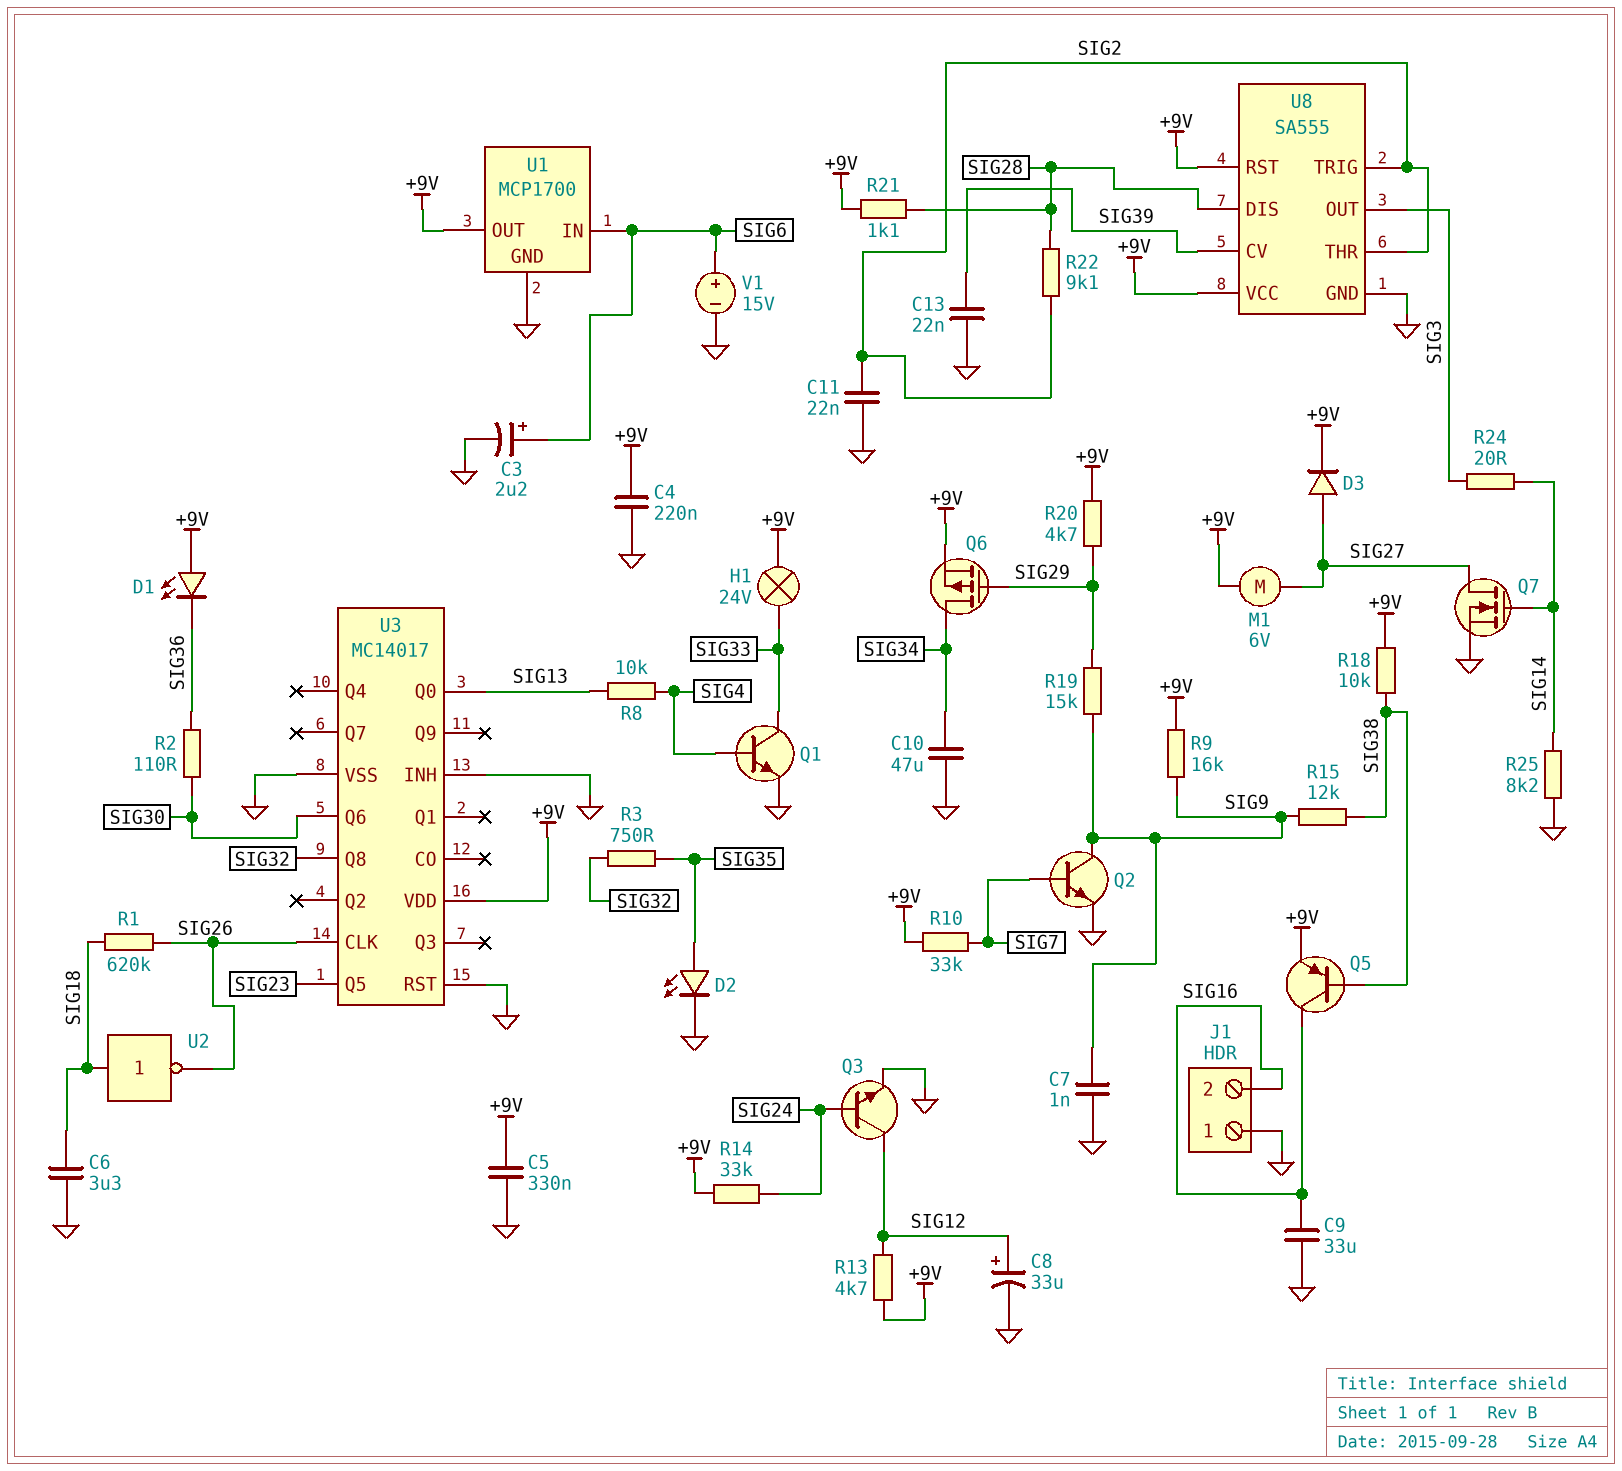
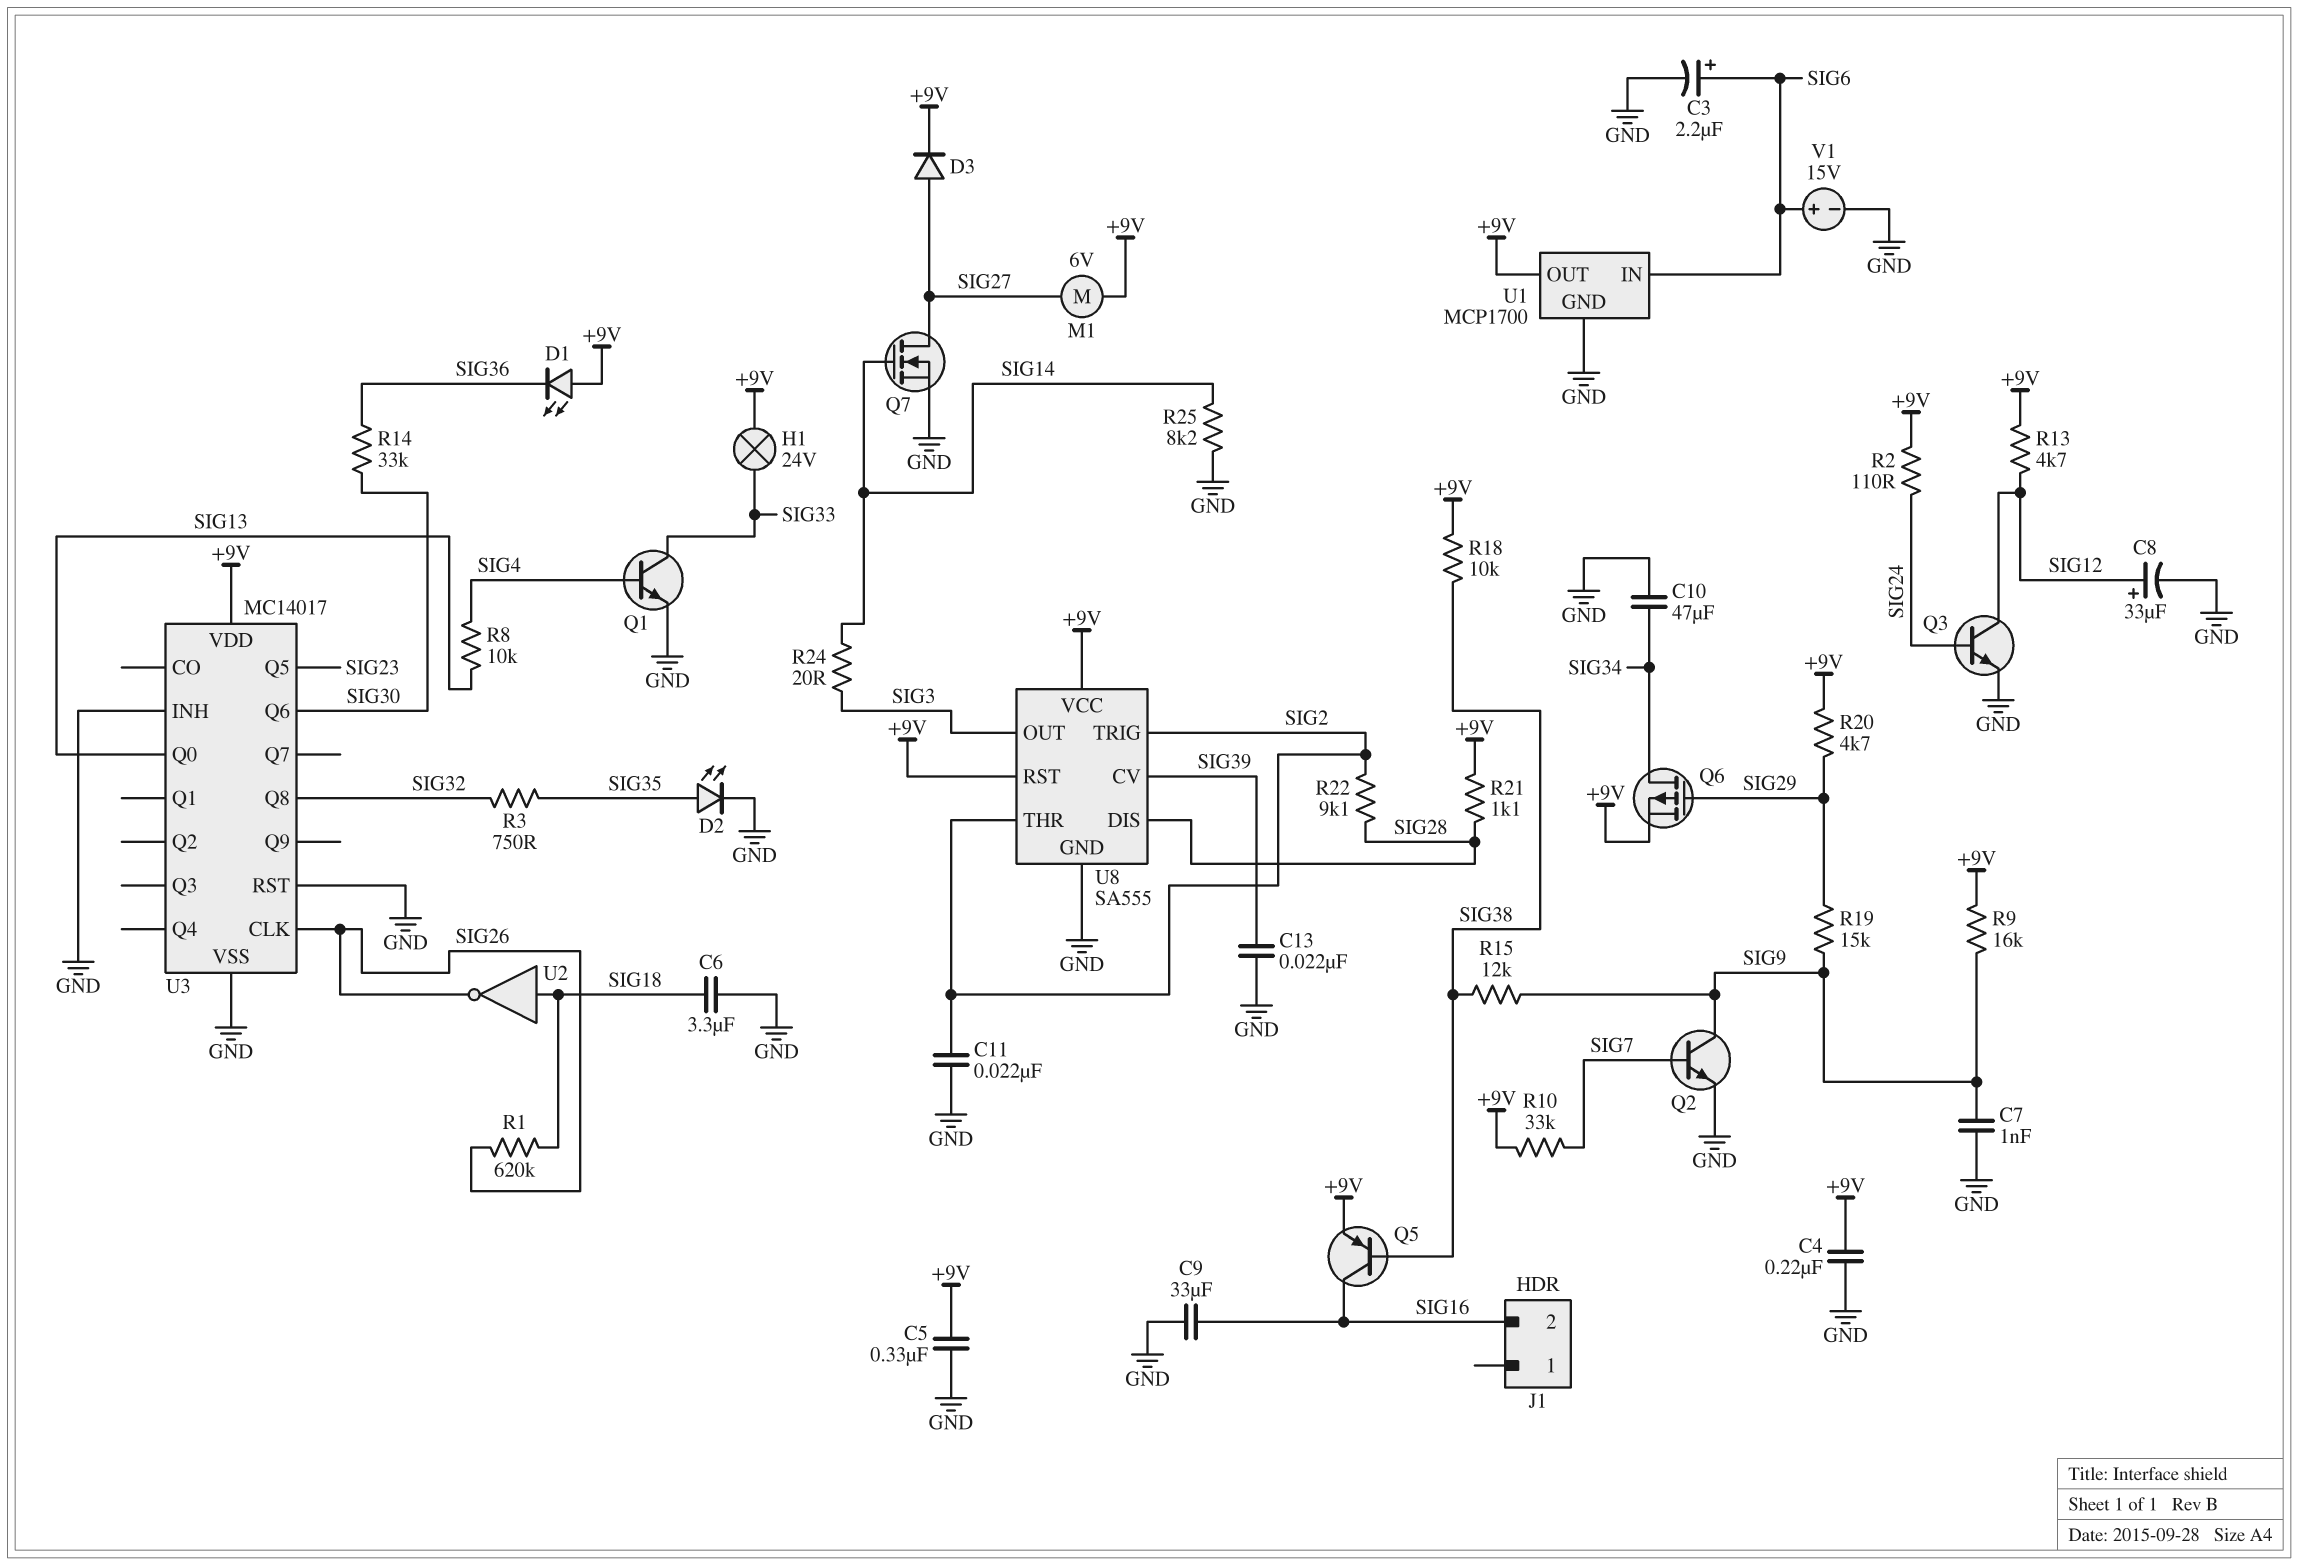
J1 pin 1: GND -> none
R2: 110 (SIG30, SIG36) -> 110 (+9V, SIG24)
R14: 33k (+9V, SIG24) -> 33k (SIG30, SIG36)

